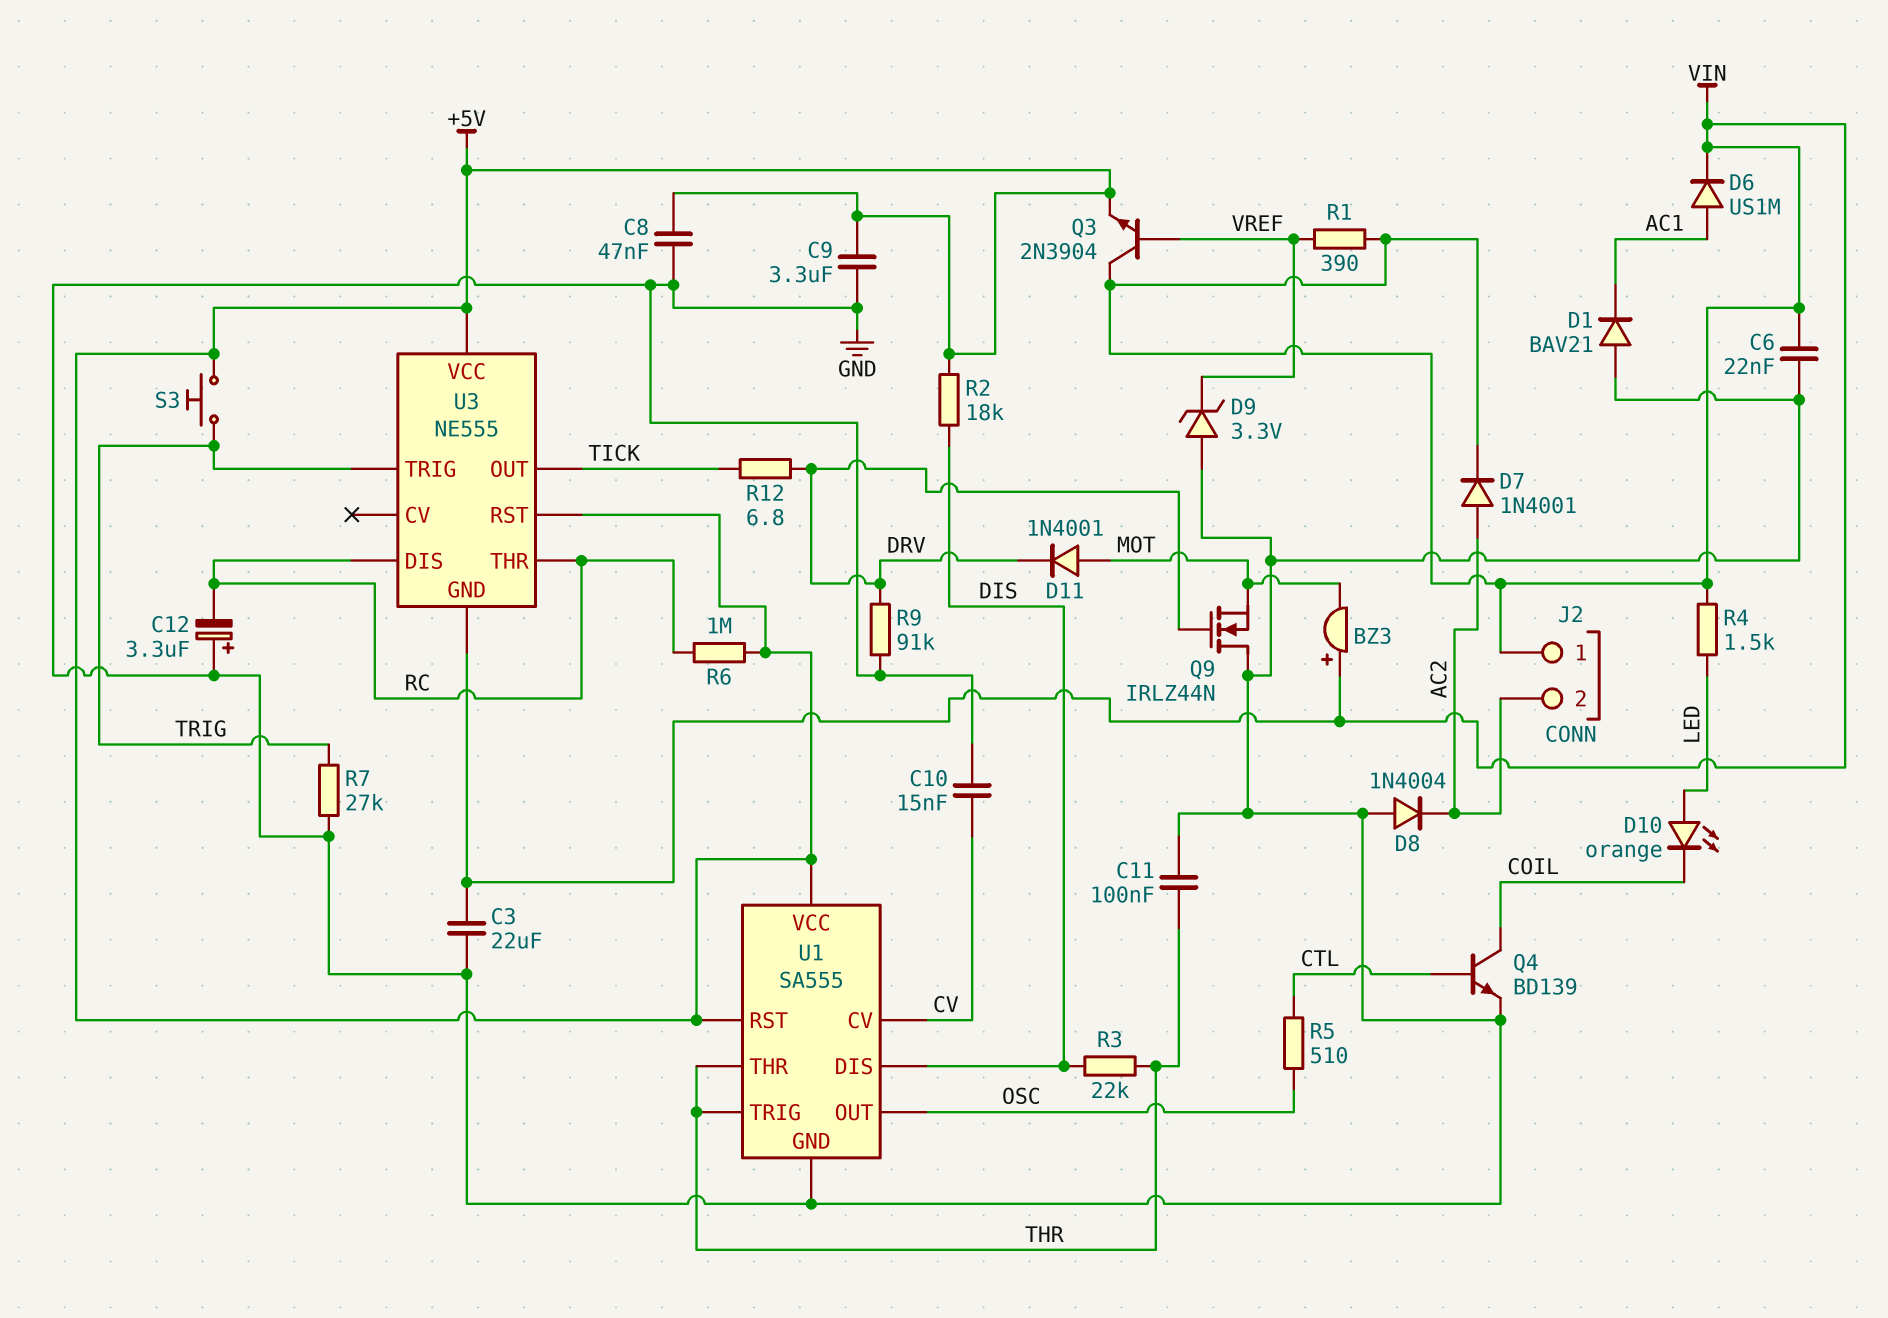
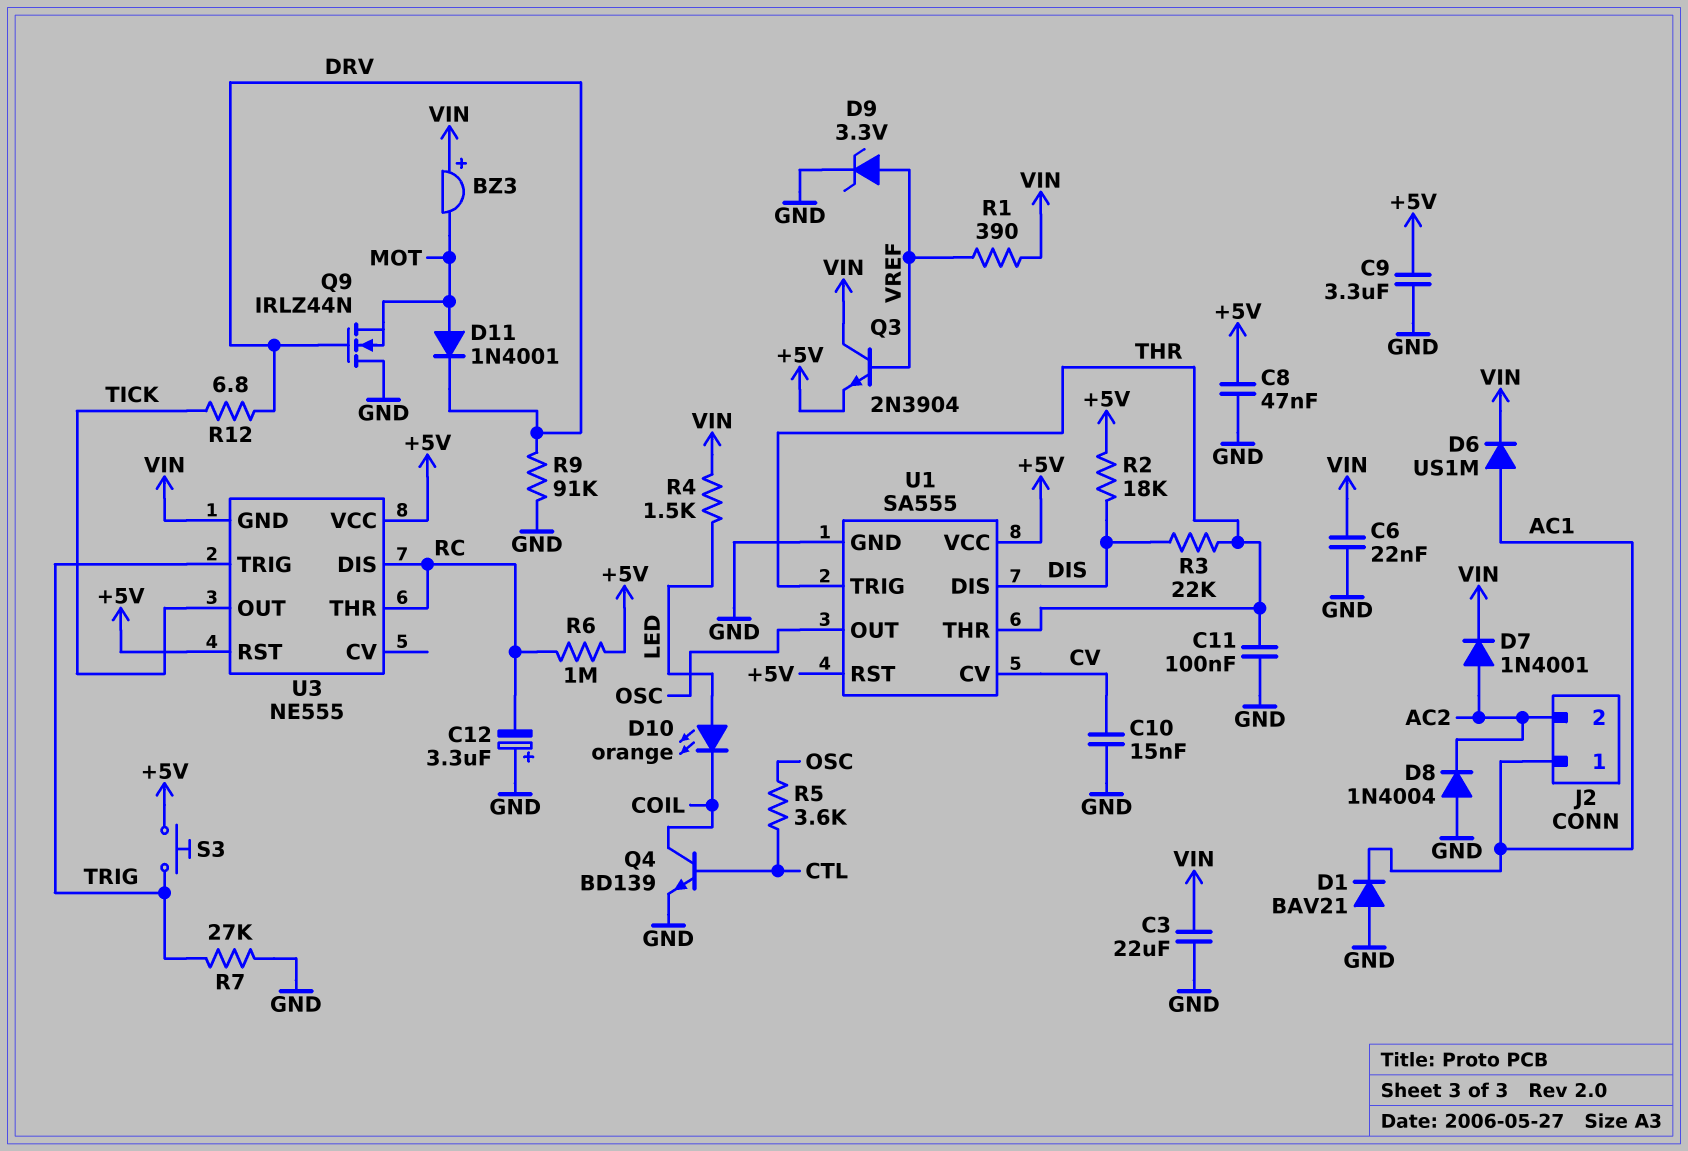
D9: zener 3.3V (A GND, K VREF) -> zener 3.3V (A VREF, K GND)
J2 pin 1: VIN -> AC1
R5: 510 (CTL, OSC) -> 3.6k (CTL, OSC)

